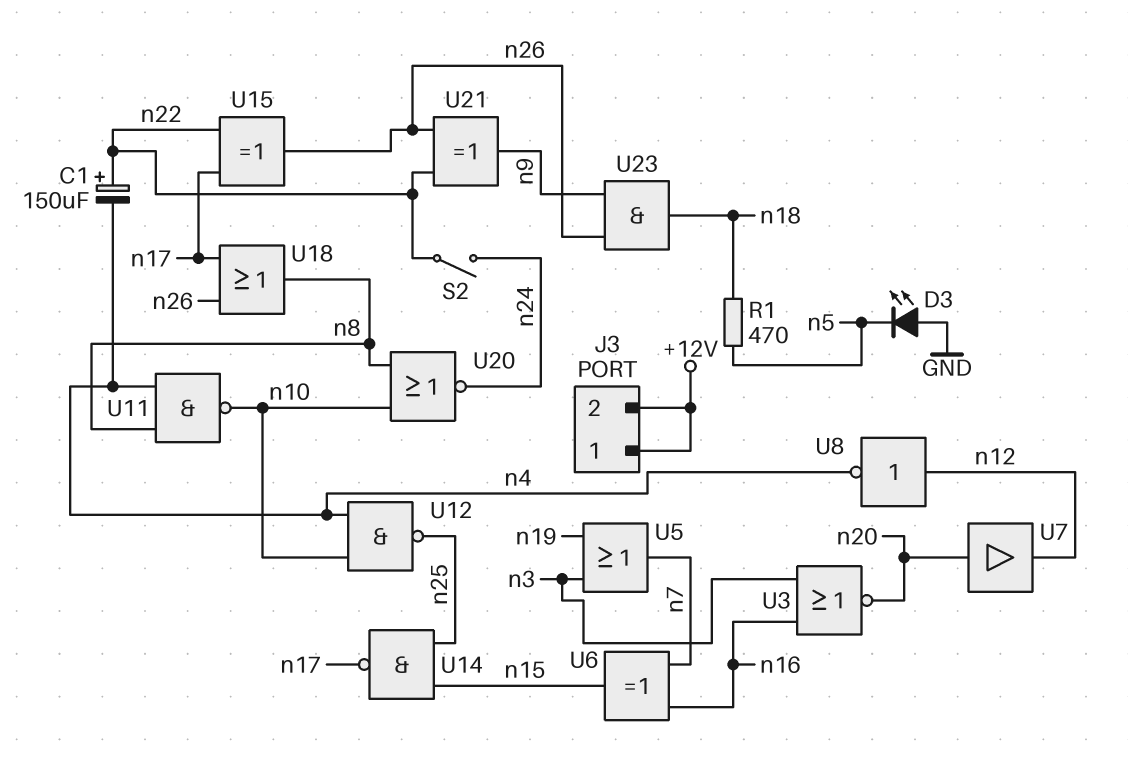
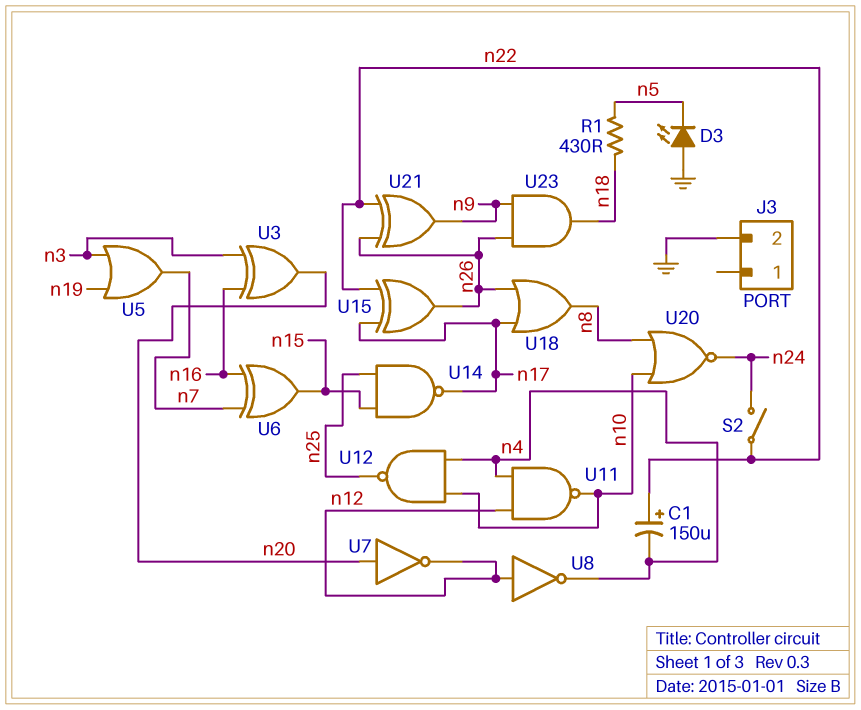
J3 pin 1: +12V -> none
J3 pin 2: +12V -> GND
R1: 470 (n5, n18) -> 430 (n5, n18)
U3: NOR (in n3, in n16, out n20) -> XOR (in n3, in n16, out n20)
U7: buffer (in n20, out n12) -> NOT (in n20, out n12)
U11: NAND (in n4, in n8, out n10) -> NAND (in n4, in n12, out n10)

